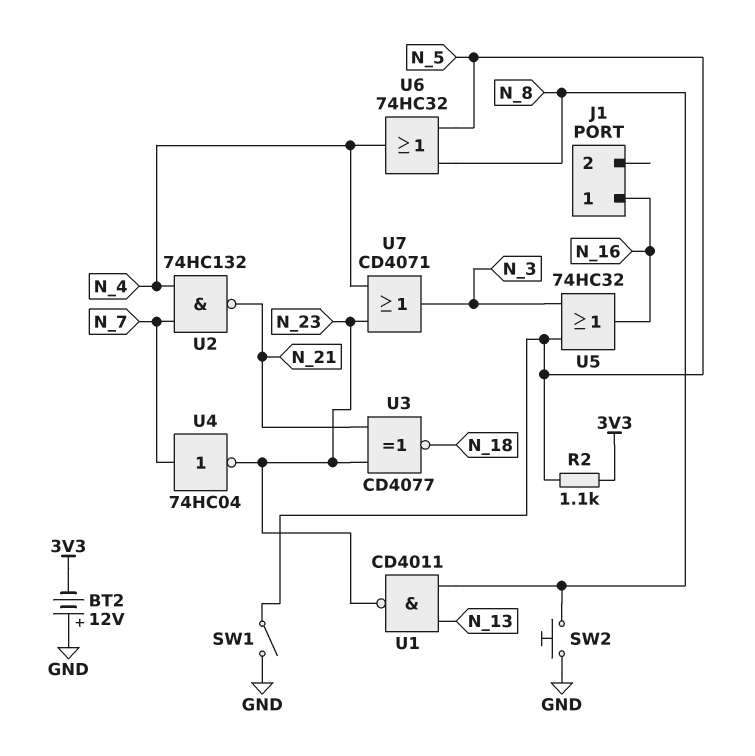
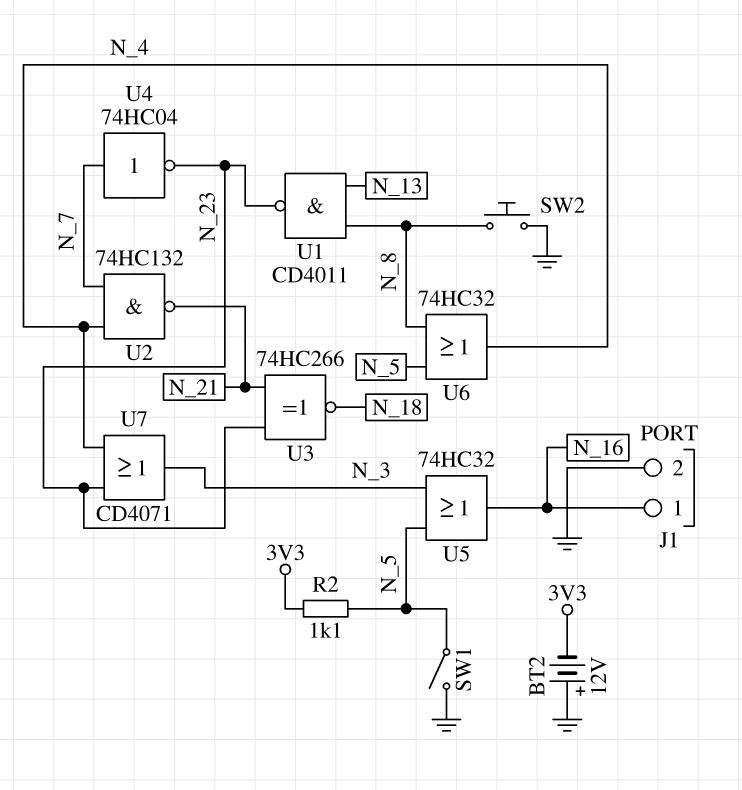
J1 pin 2: none -> GND
U3: XNOR CD4077 (in N_21, in N_23, out N_18) -> XNOR 74HC266 (in N_21, in N_23, out N_18)

